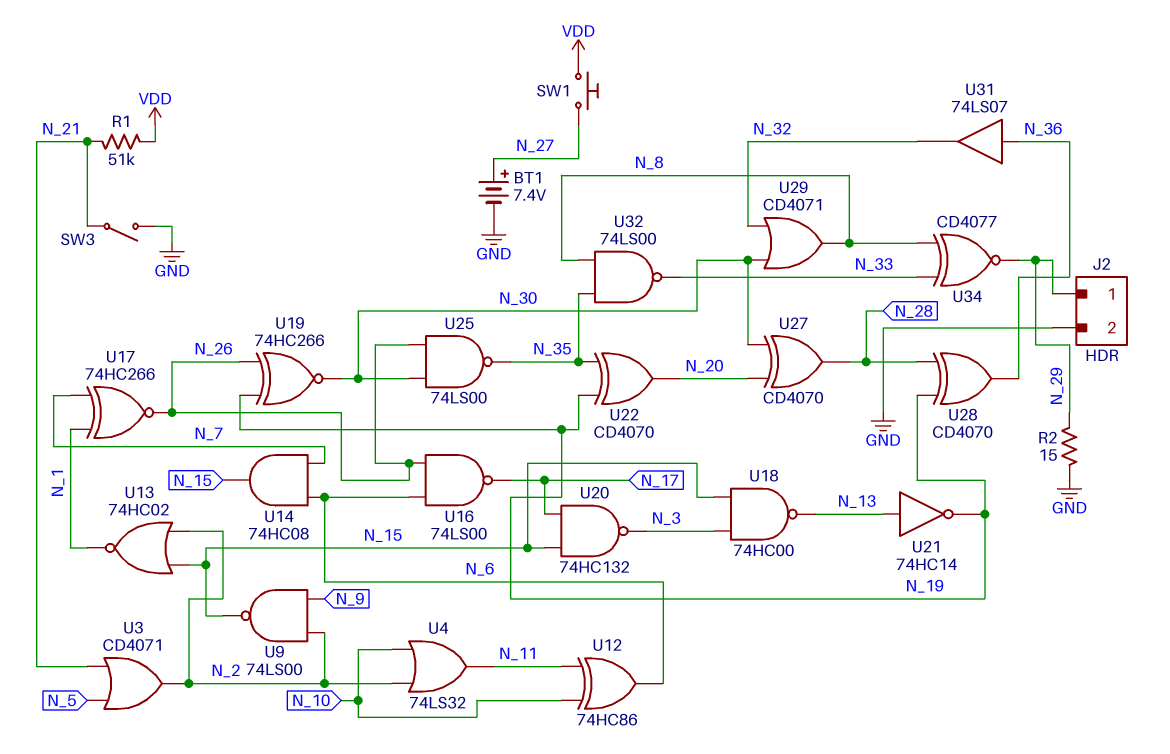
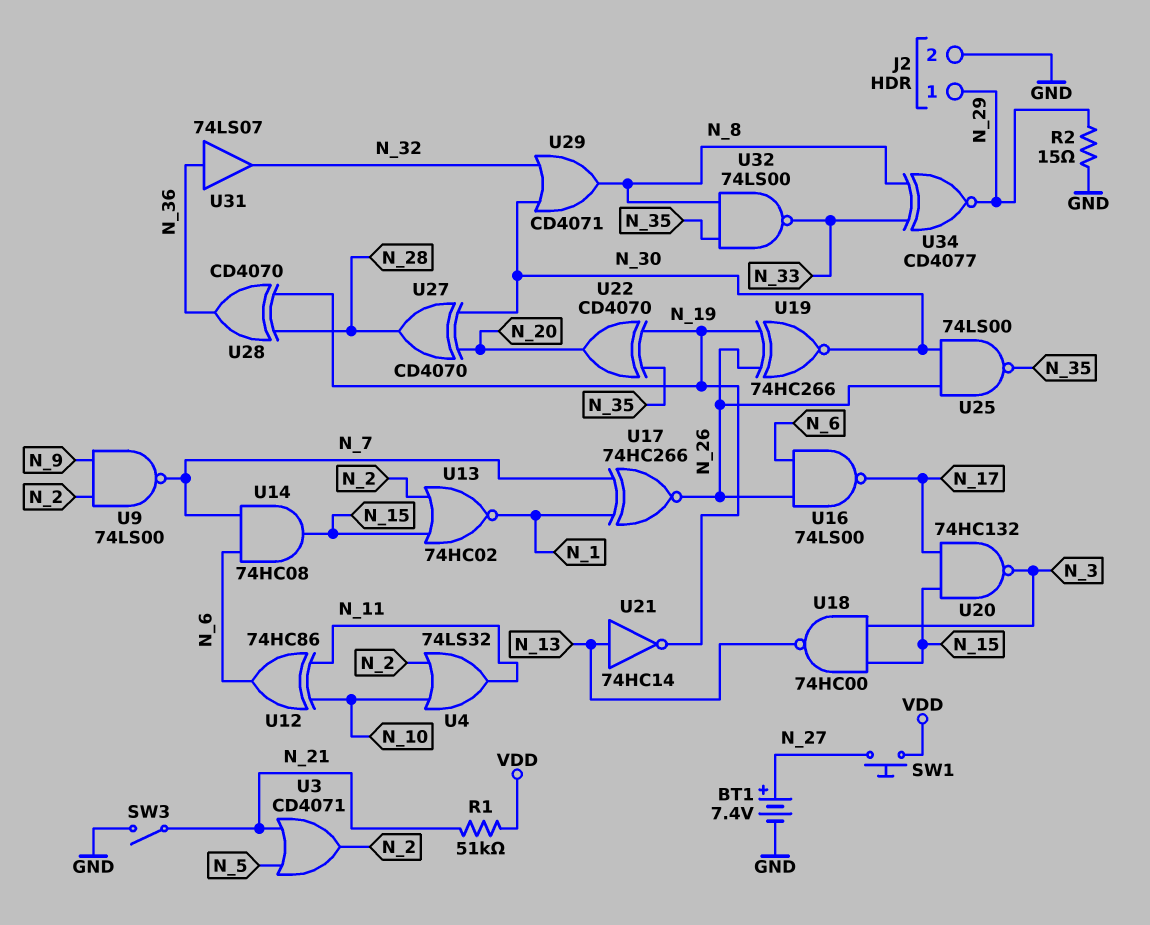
U9: NAND 74LS00 (in N_2, in N_9, out N_15) -> NAND 74LS00 (in N_2, in N_9, out N_7)

